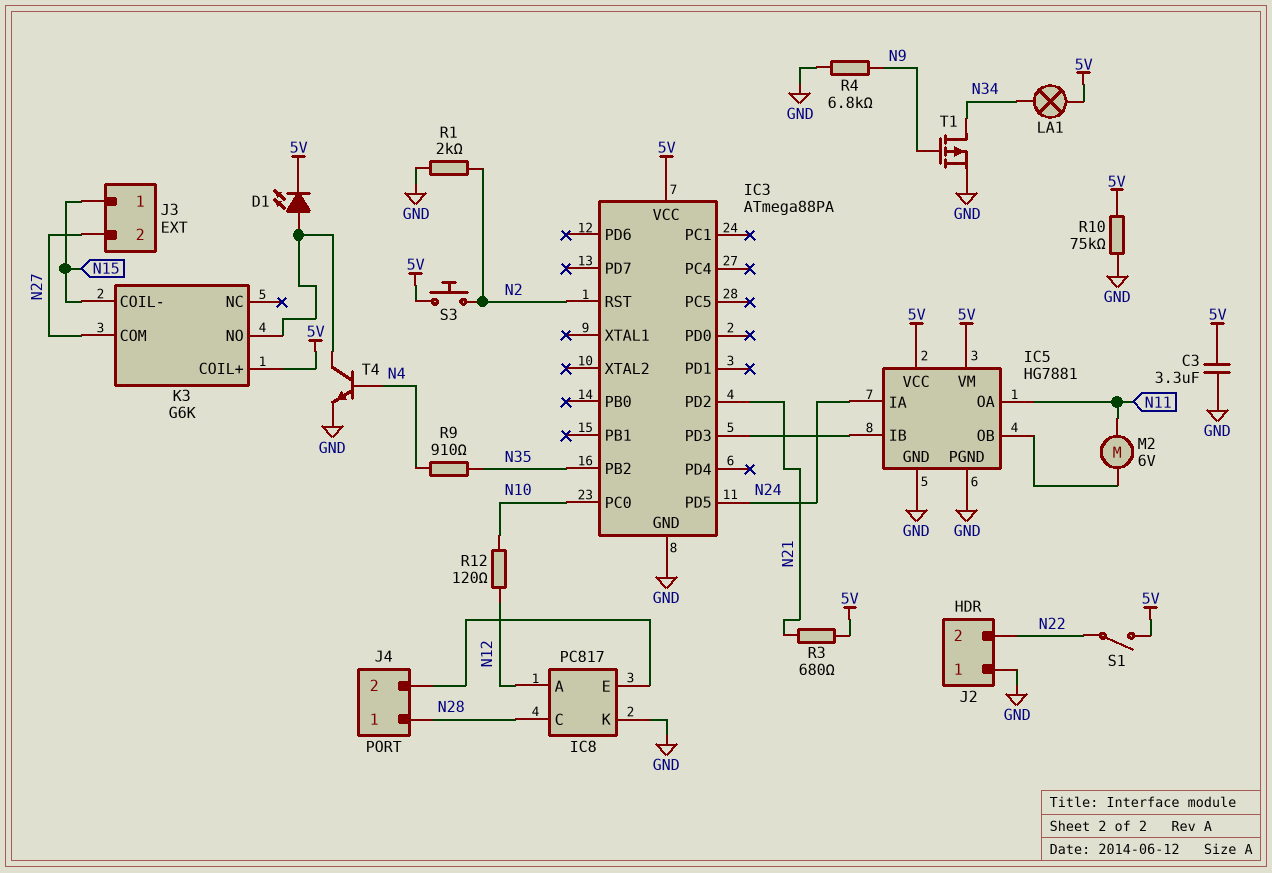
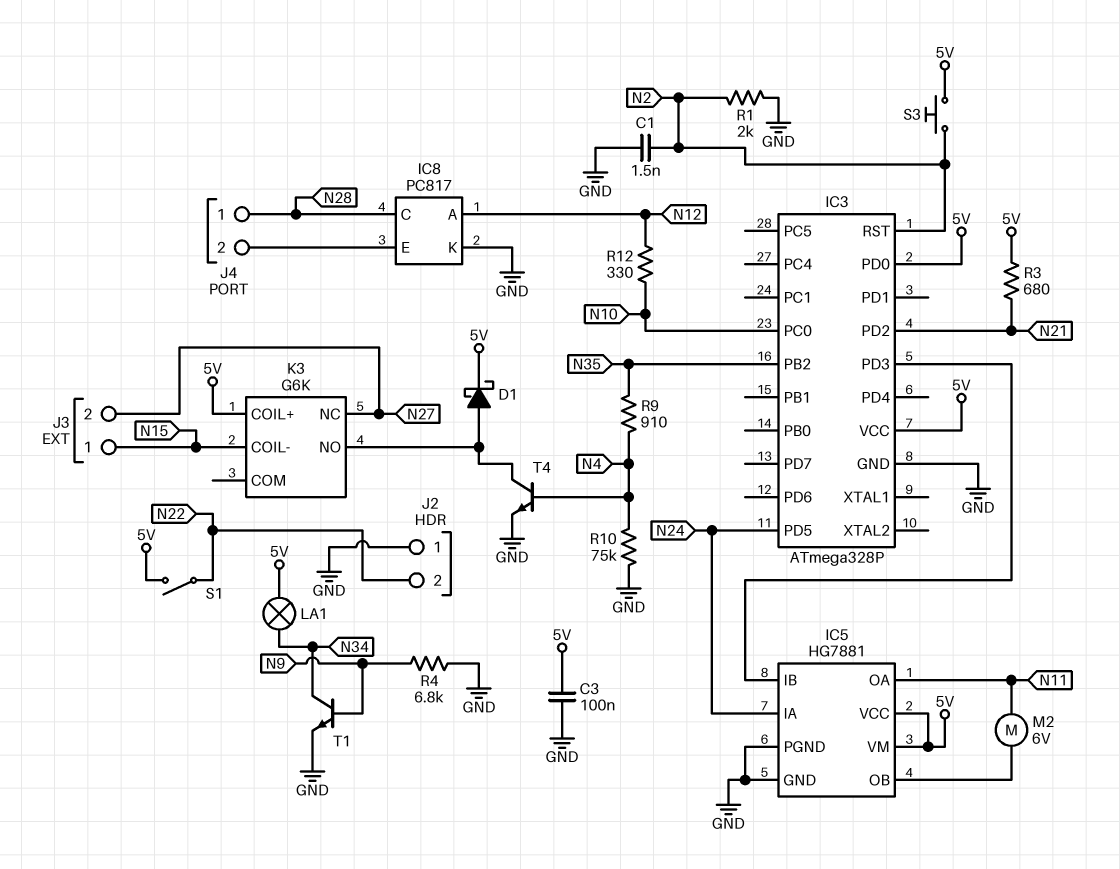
C1: none -> 1.5nF (GND, N2)
C3: 3.3uF (5V, GND) -> 100nF (5V, GND)
D1: LED (A K3/NO, K 5V) -> schottky (A K3/NO, K 5V)
IC3: ATmega88PA -> ATmega328P
IC3 pin PD0: none -> 5V
K3 pin COM: N27 -> none
K3 pin NC: none -> N27
R10: 75k (5V, GND) -> 75k (GND, N4)
R12: 120 (N10, N12) -> 330 (N10, N12)
T1: PMOS (G N9, D N34, S GND) -> NPN (B N9, C N34, E GND)

